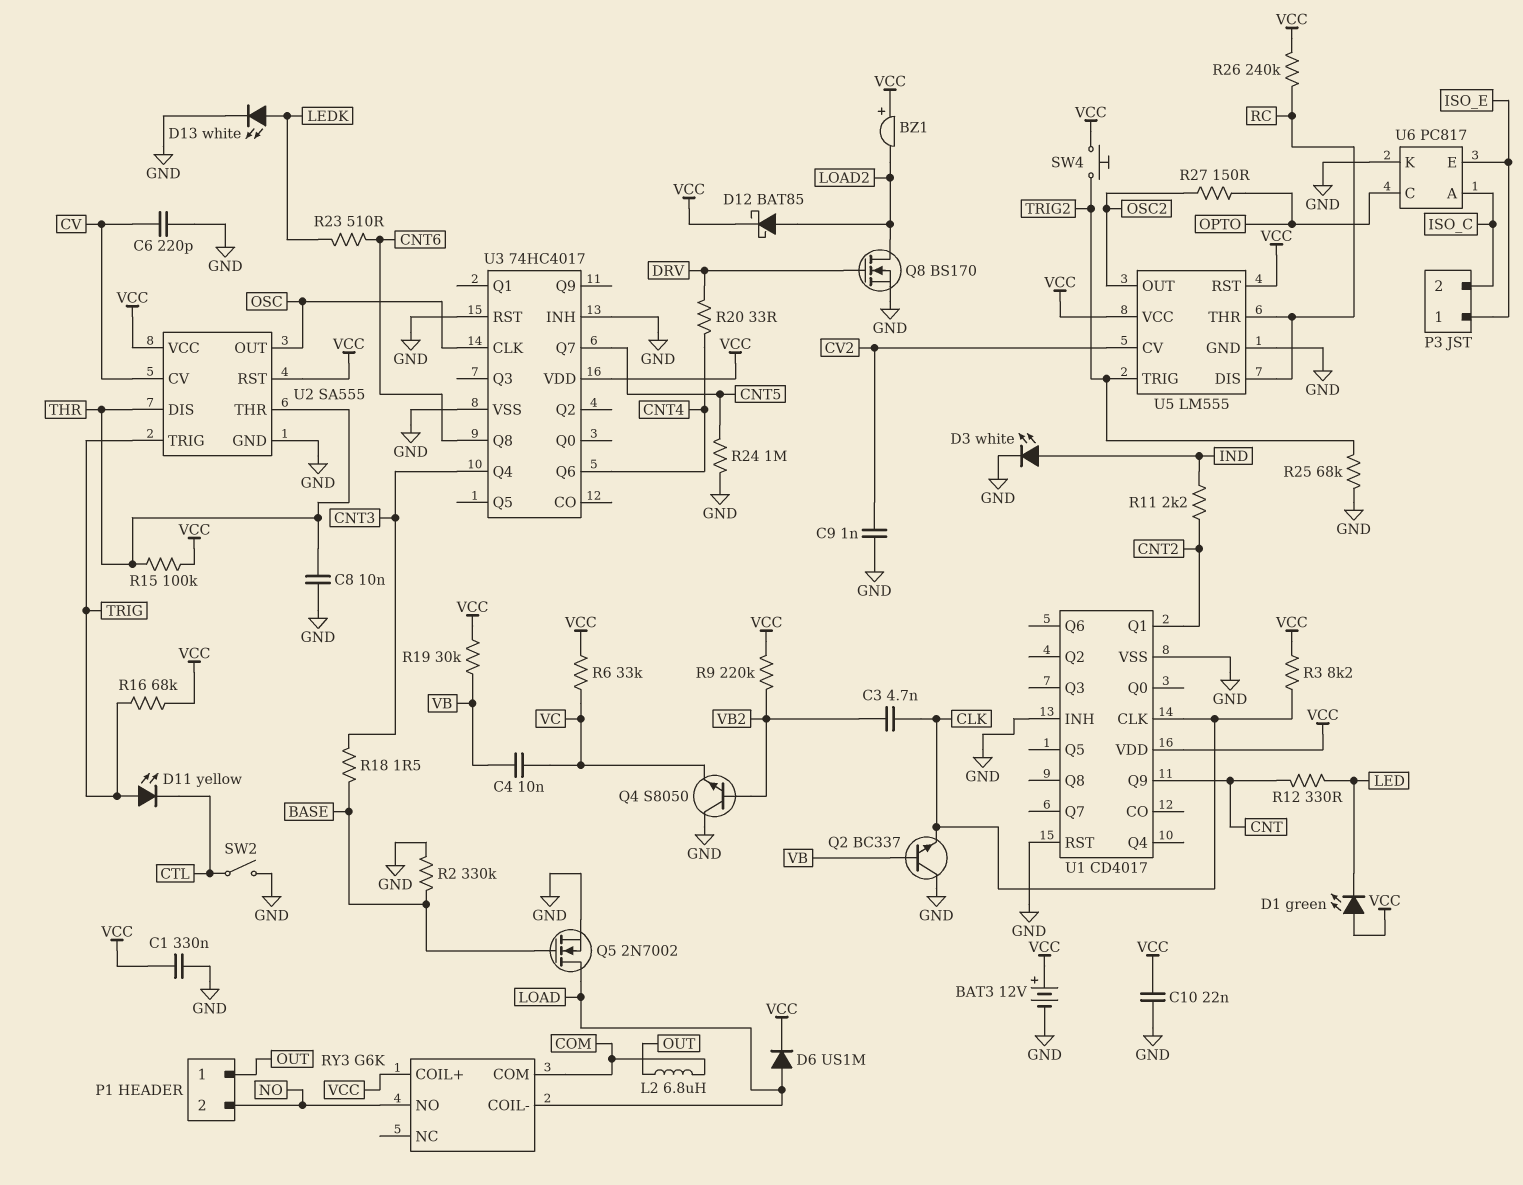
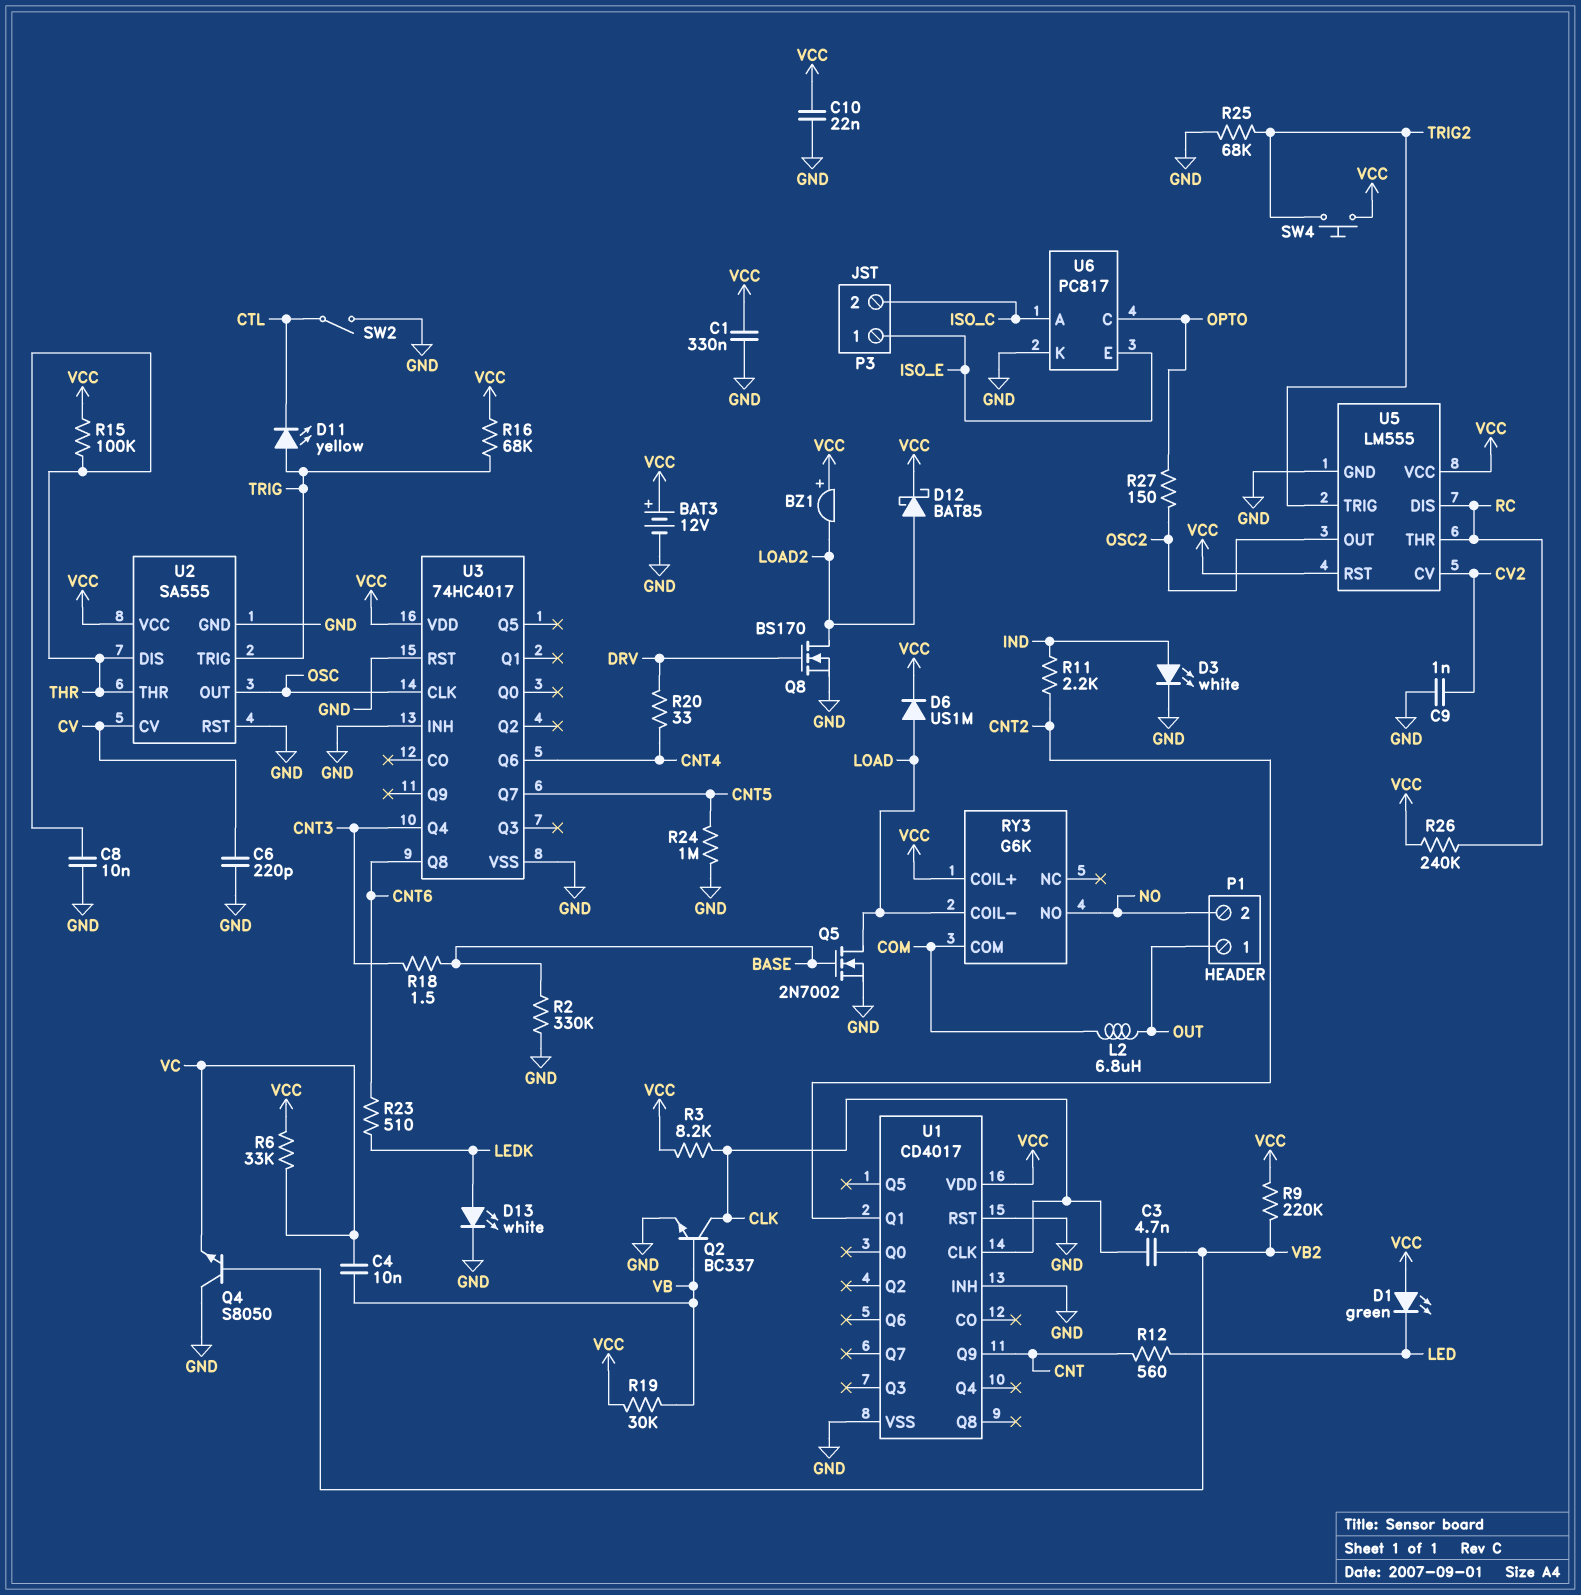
Q2: NPN BC337 (B VB, C GND, E CLK) -> NPN BC337 (B VB, C CLK, E GND)
R12: 330 (CNT, LED) -> 560 (CNT, LED)
U2 pin RST: VCC -> GND

